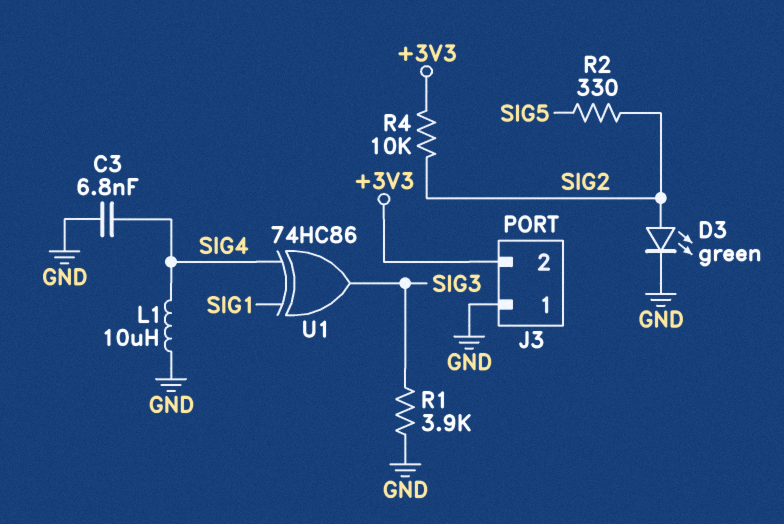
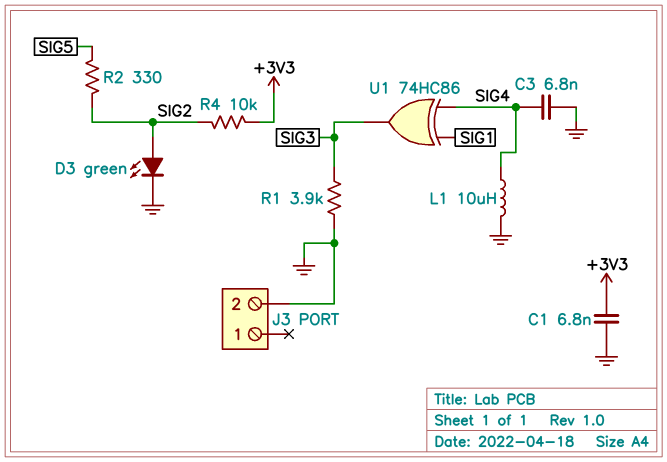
C1: none -> 6.8nF (+3V3, GND)
J3 pin 1: GND -> none
J3 pin 2: +3V3 -> GND

